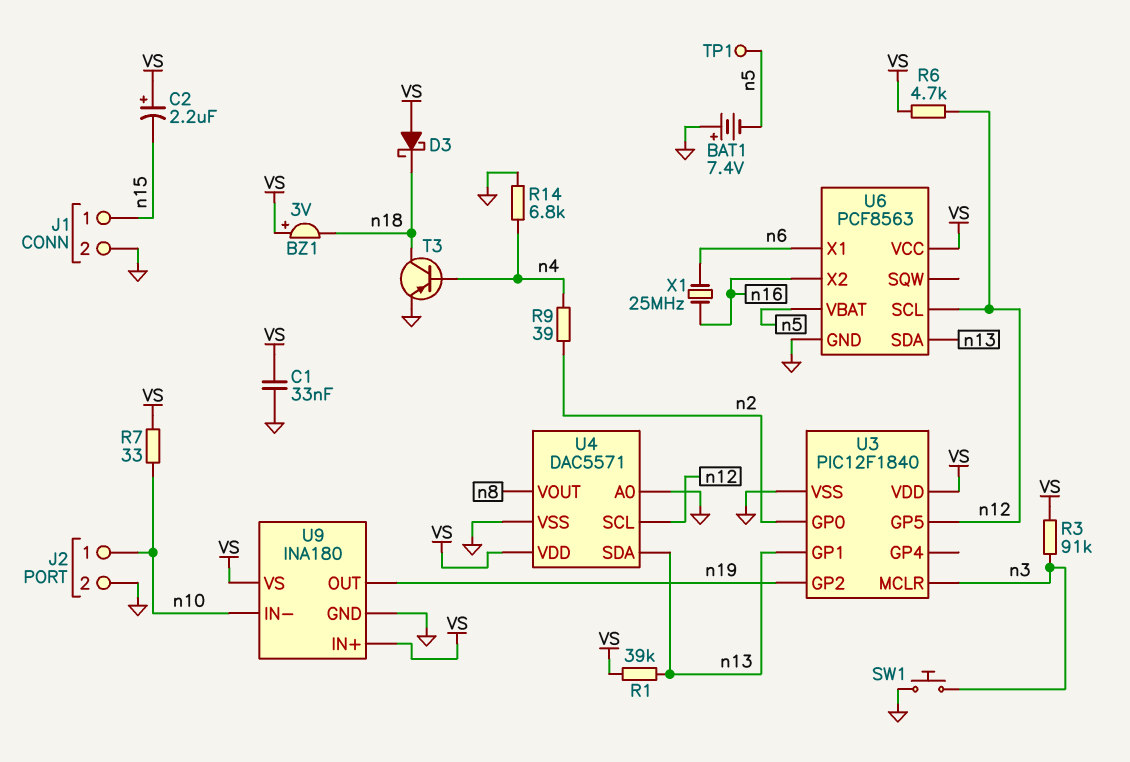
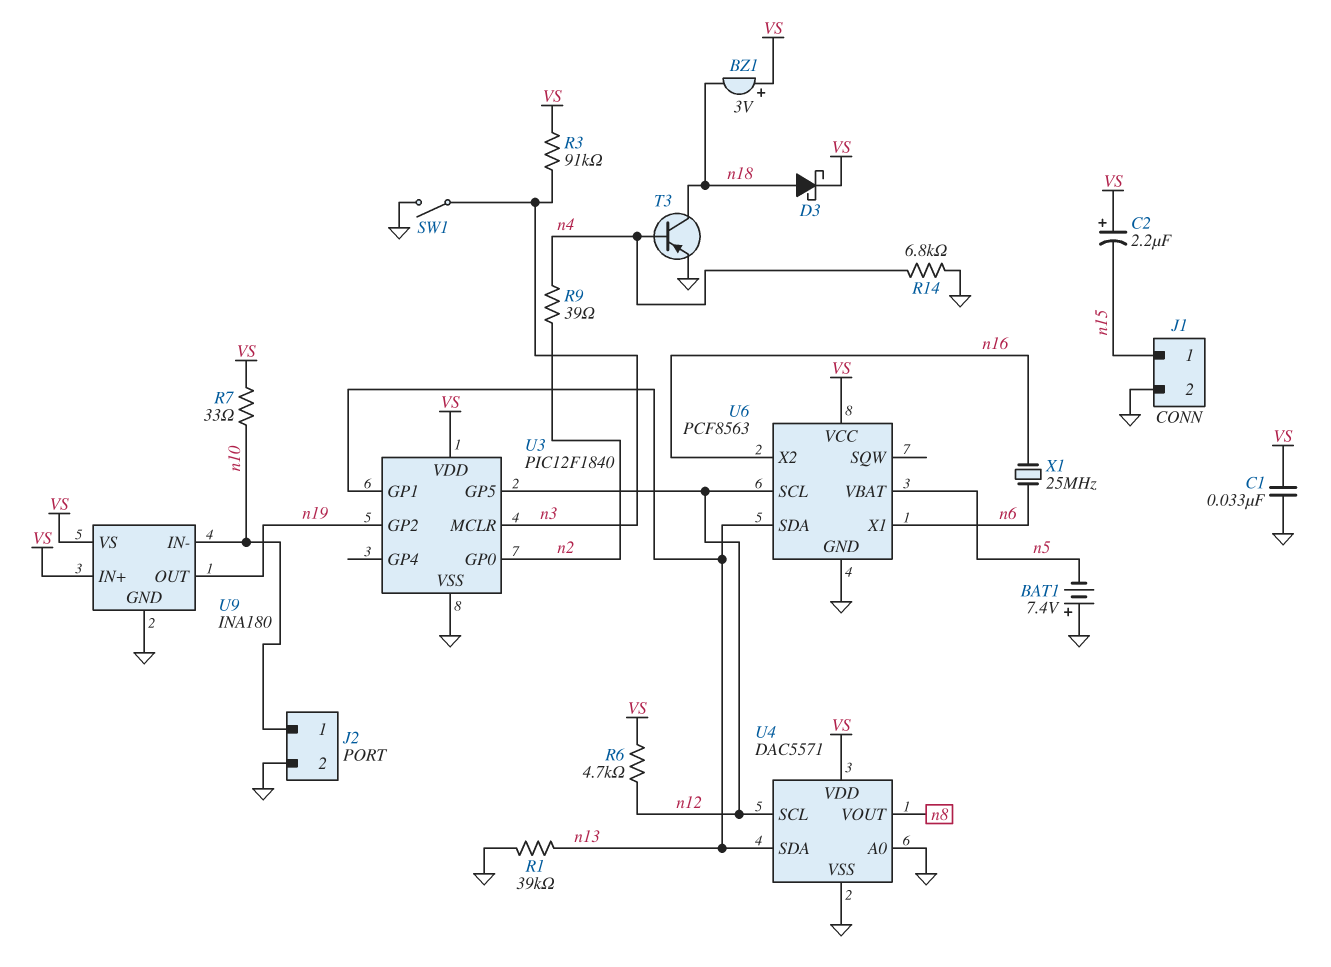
D3: schottky (A VS, K n18) -> schottky (A n18, K VS)
R1: 39k (VS, n13) -> 39k (GND, n13)
SW1: button (GND, n3) -> switch (GND, n3)
TP1: test point (n5) -> none

